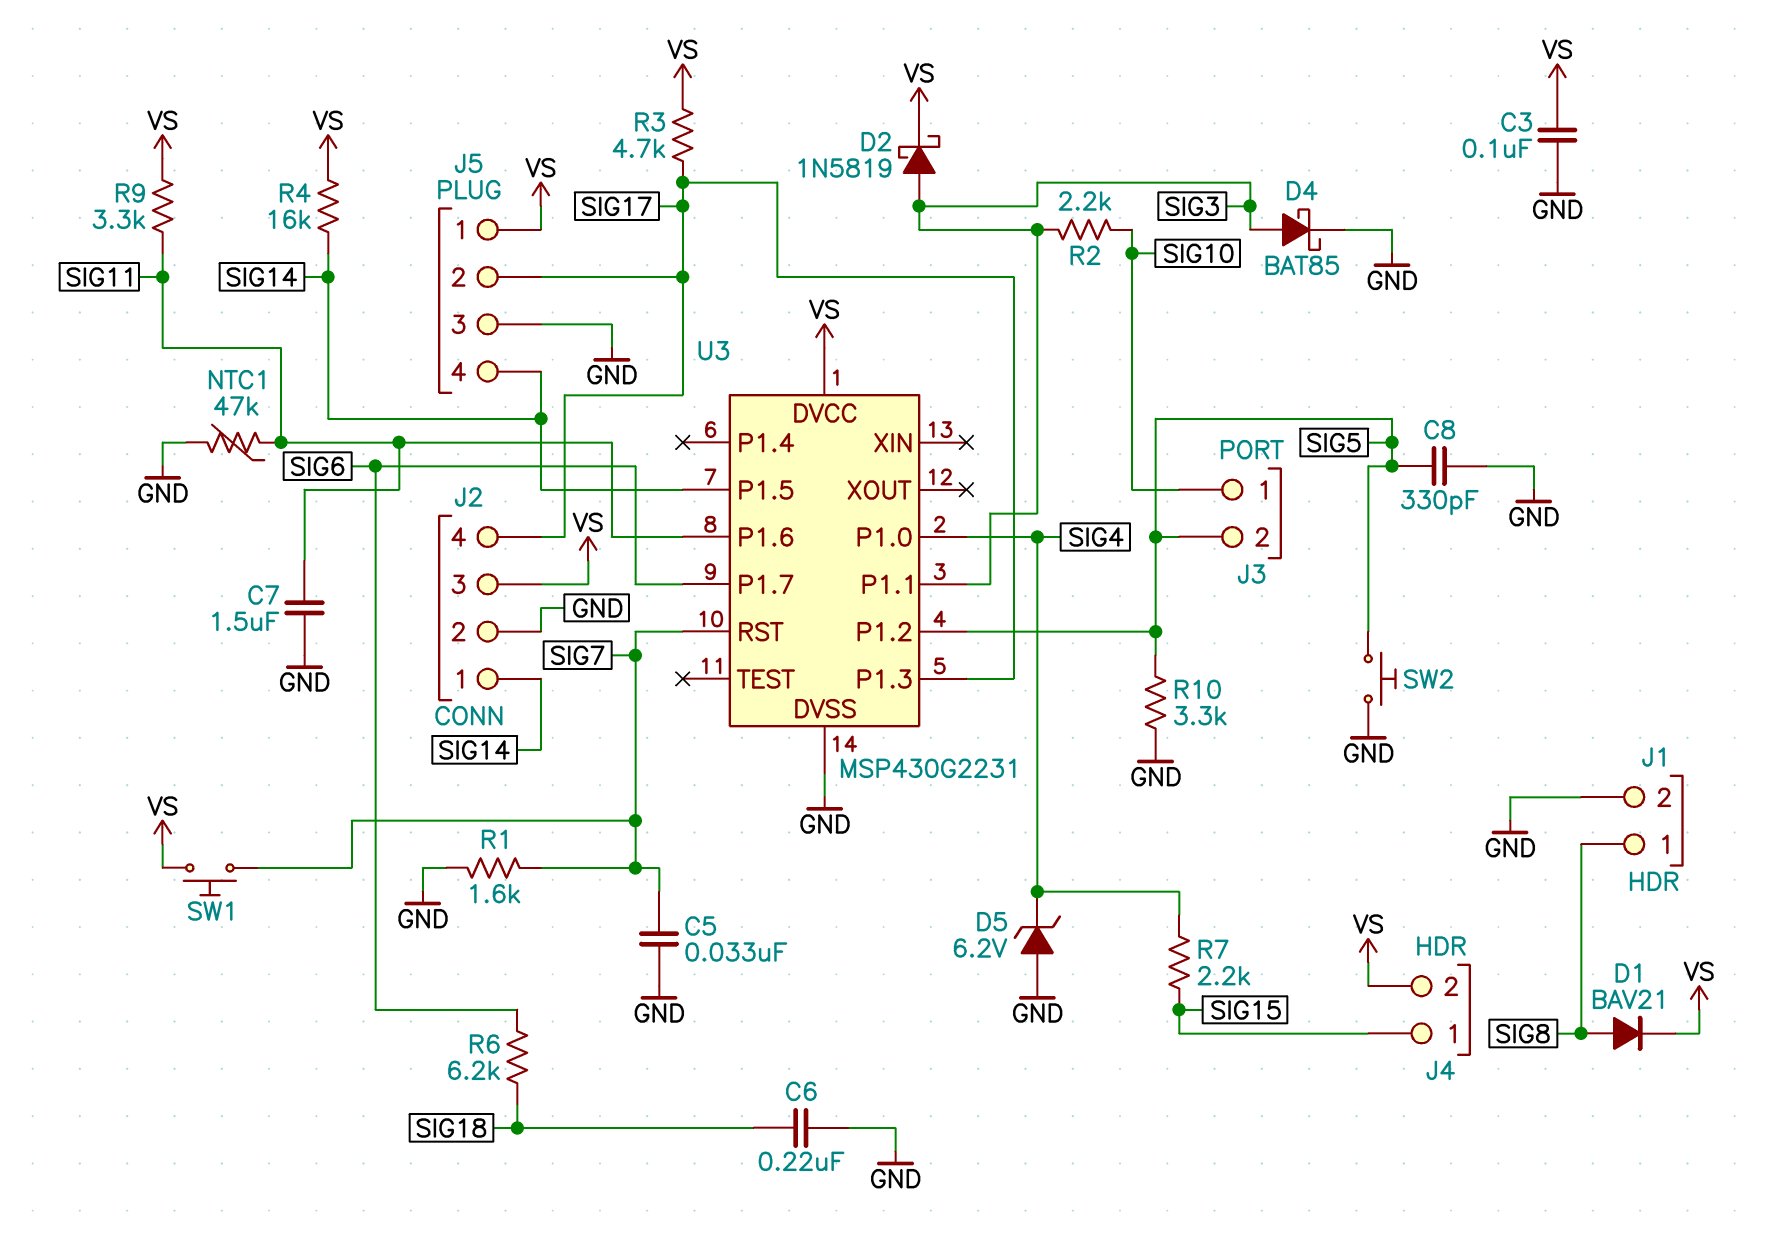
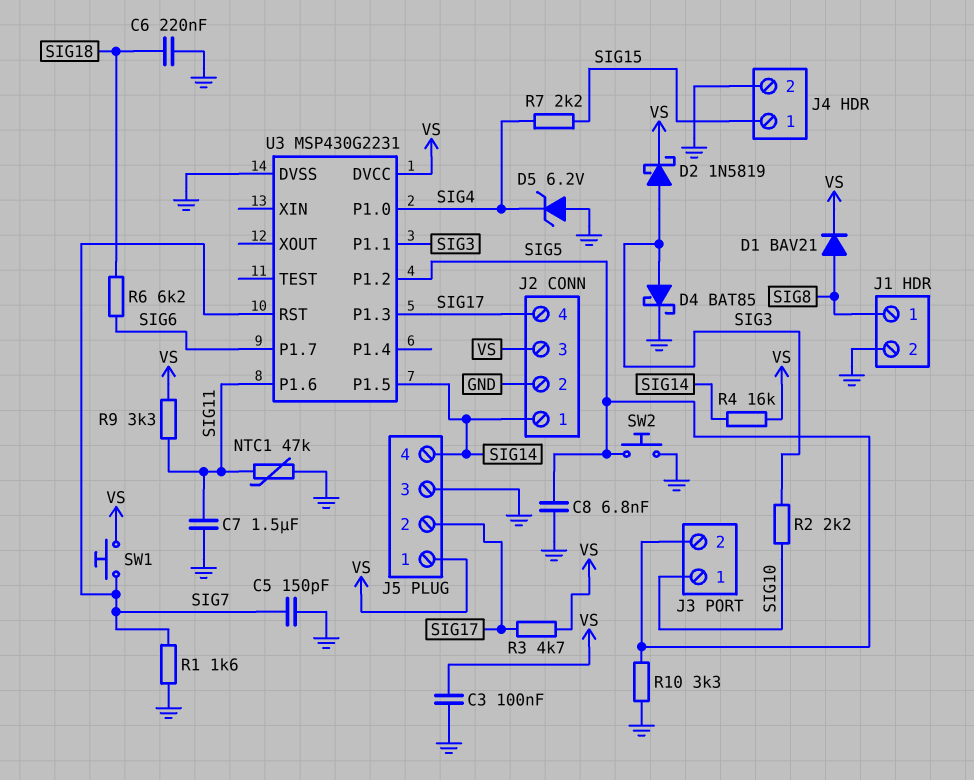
C5: 33nF (GND, SIG7) -> 150pF (GND, SIG7)
C8: 330pF (GND, SIG5) -> 6.8nF (GND, SIG5)
J4 pin 2: VS -> GND

